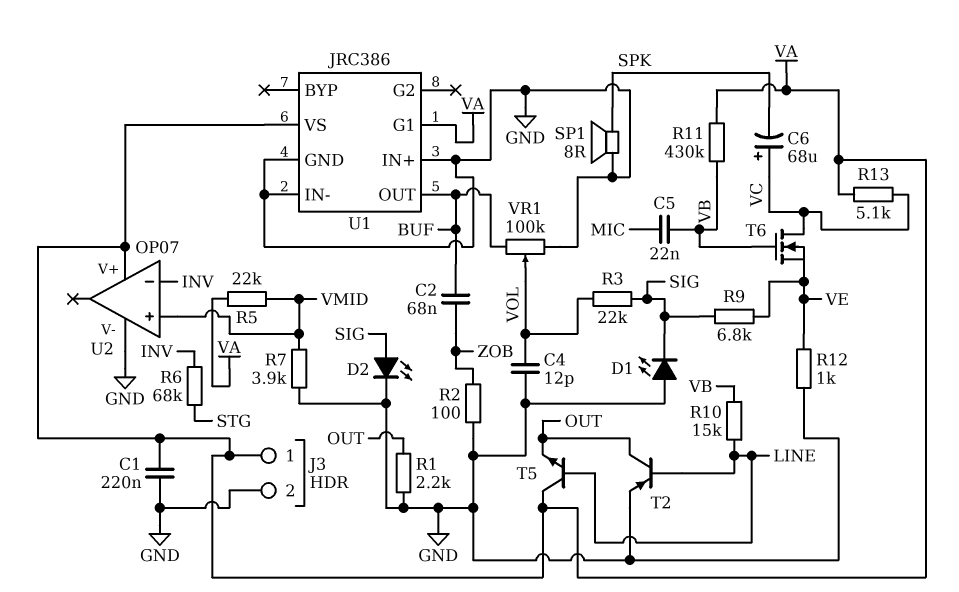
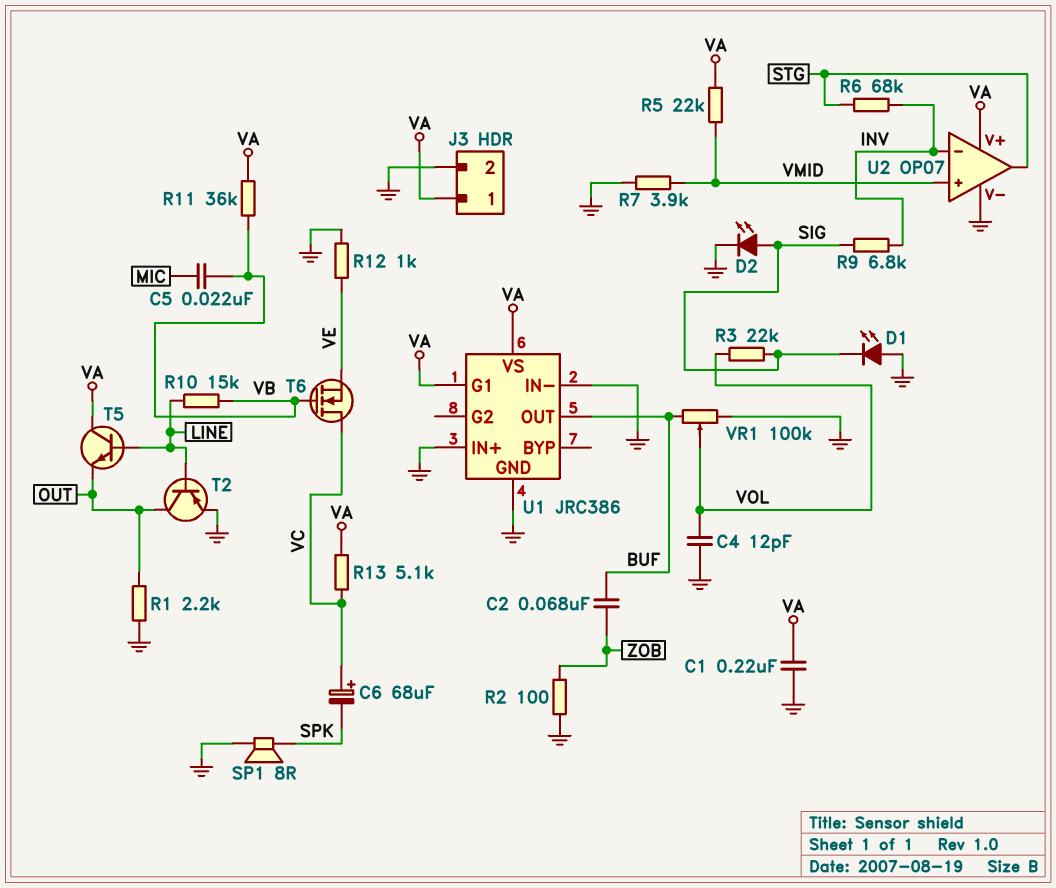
R9: 6.8k (SIG, VE) -> 6.8k (INV, SIG)
R11: 430k (VA, VB) -> 36k (VA, VB)
U2 pin out: none -> STG

